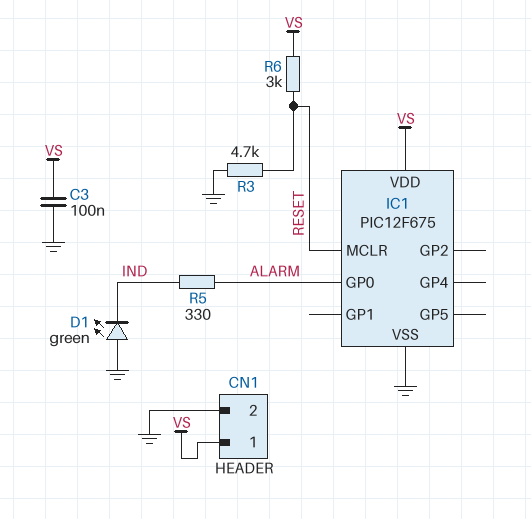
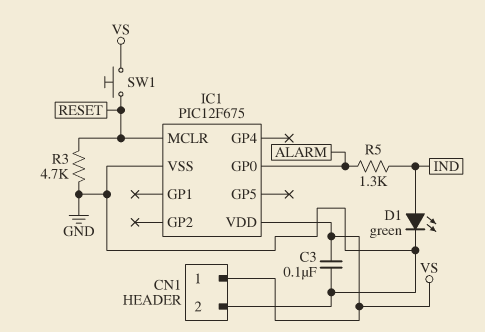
D1: LED green (A GND, K IND) -> LED green (A IND, K GND)
R5: 330 (ALARM, IND) -> 1.3k (ALARM, IND)
R6: 3k (RESET, VS) -> none
SW1: none -> button (RESET, VS)

